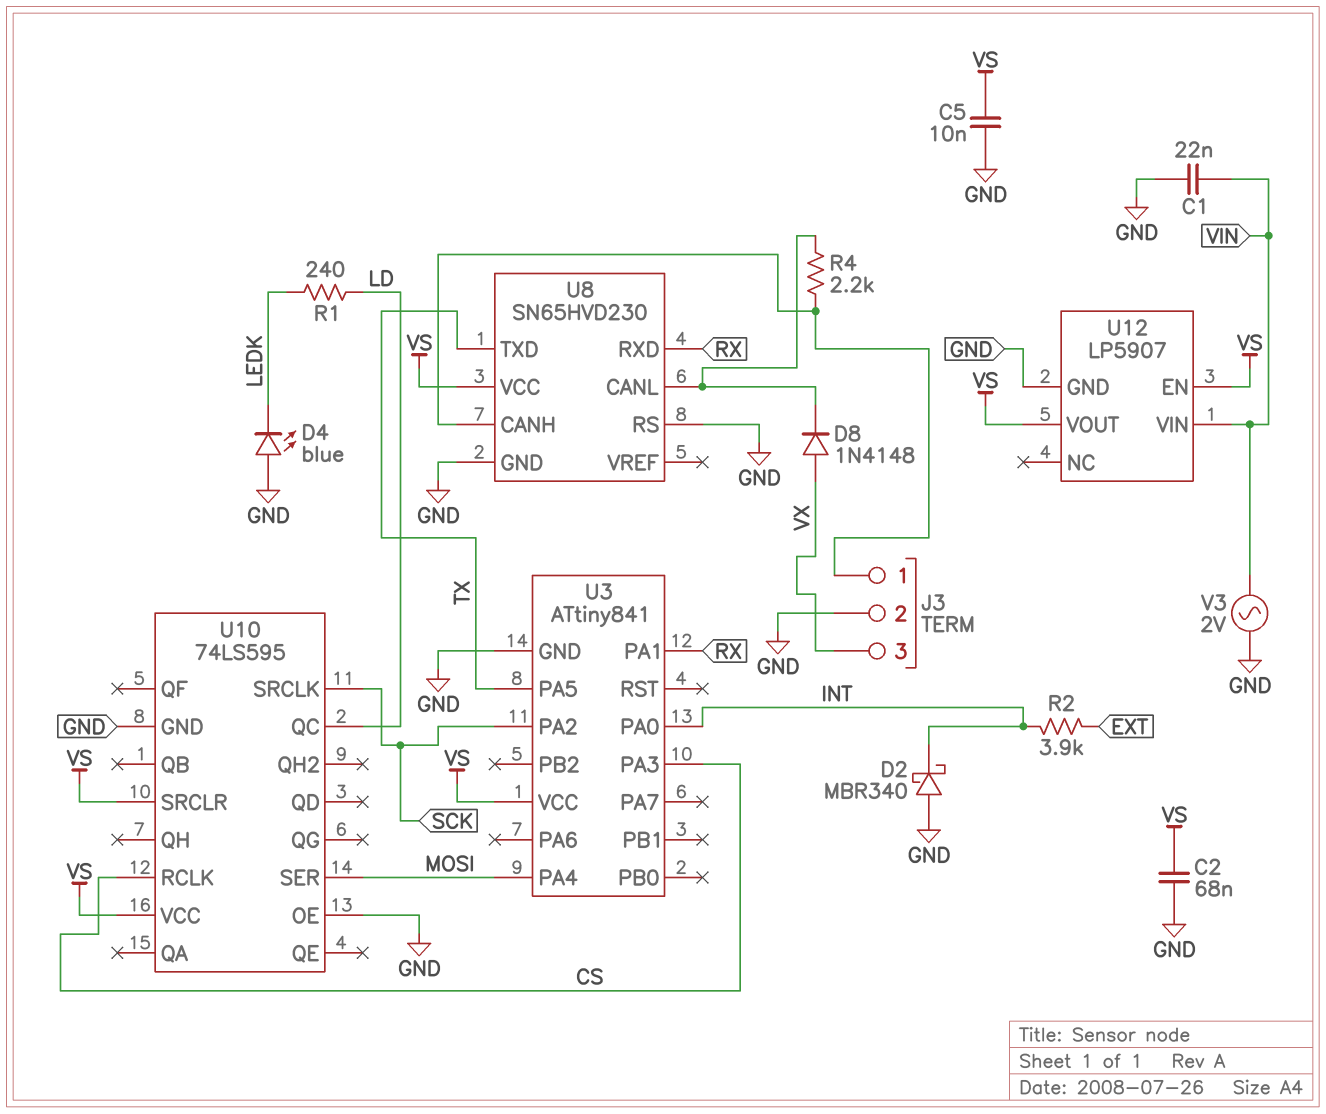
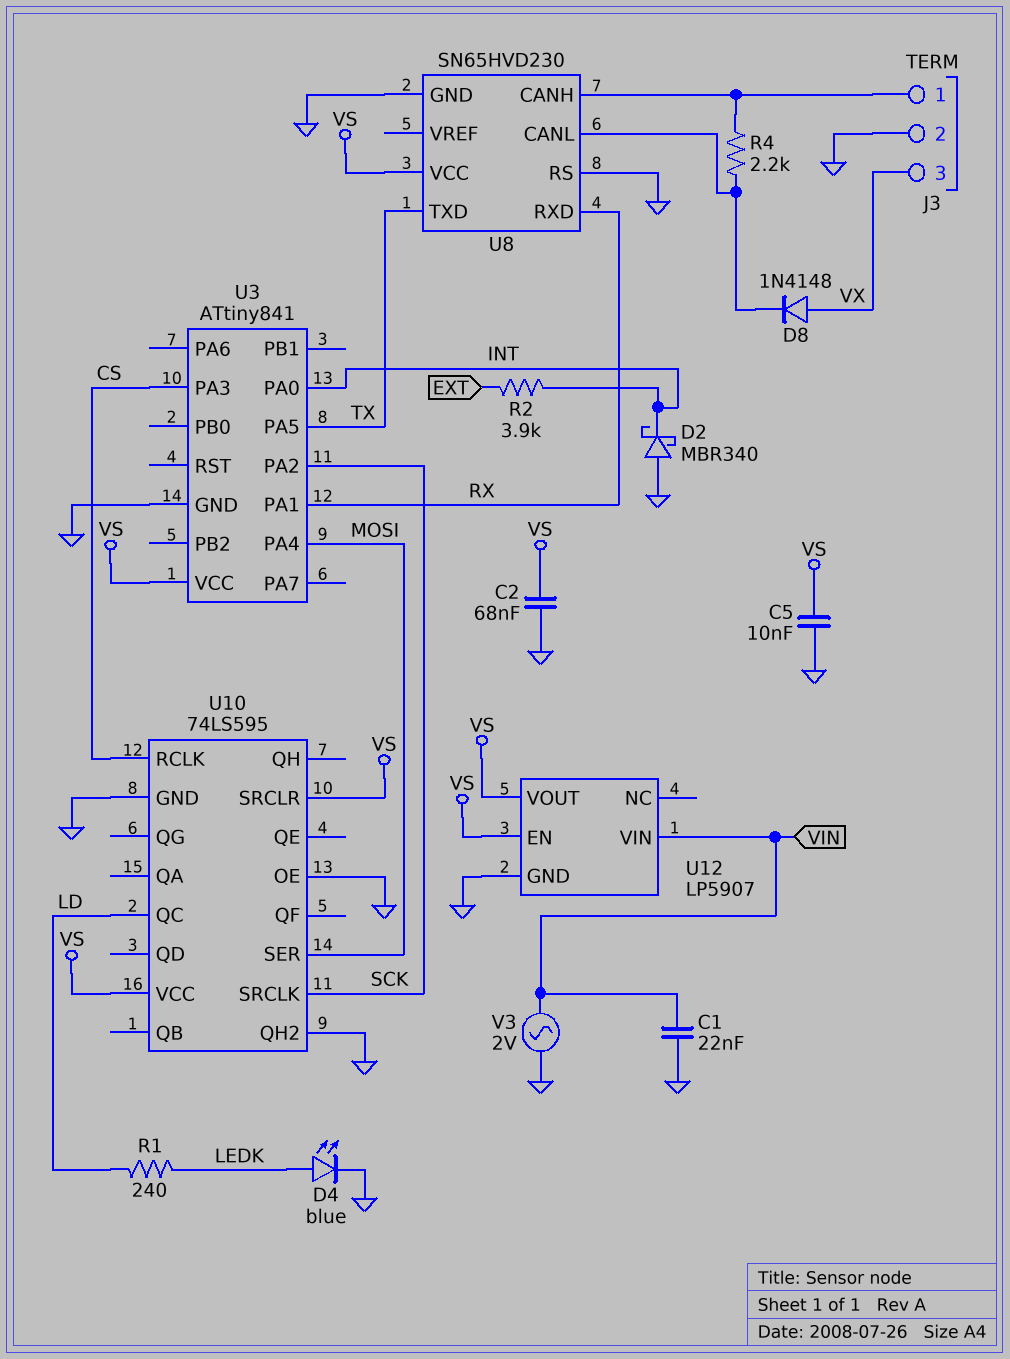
D4: LED blue (A GND, K LEDK) -> LED blue (A LEDK, K GND)
U10 pin QH2: none -> GND

